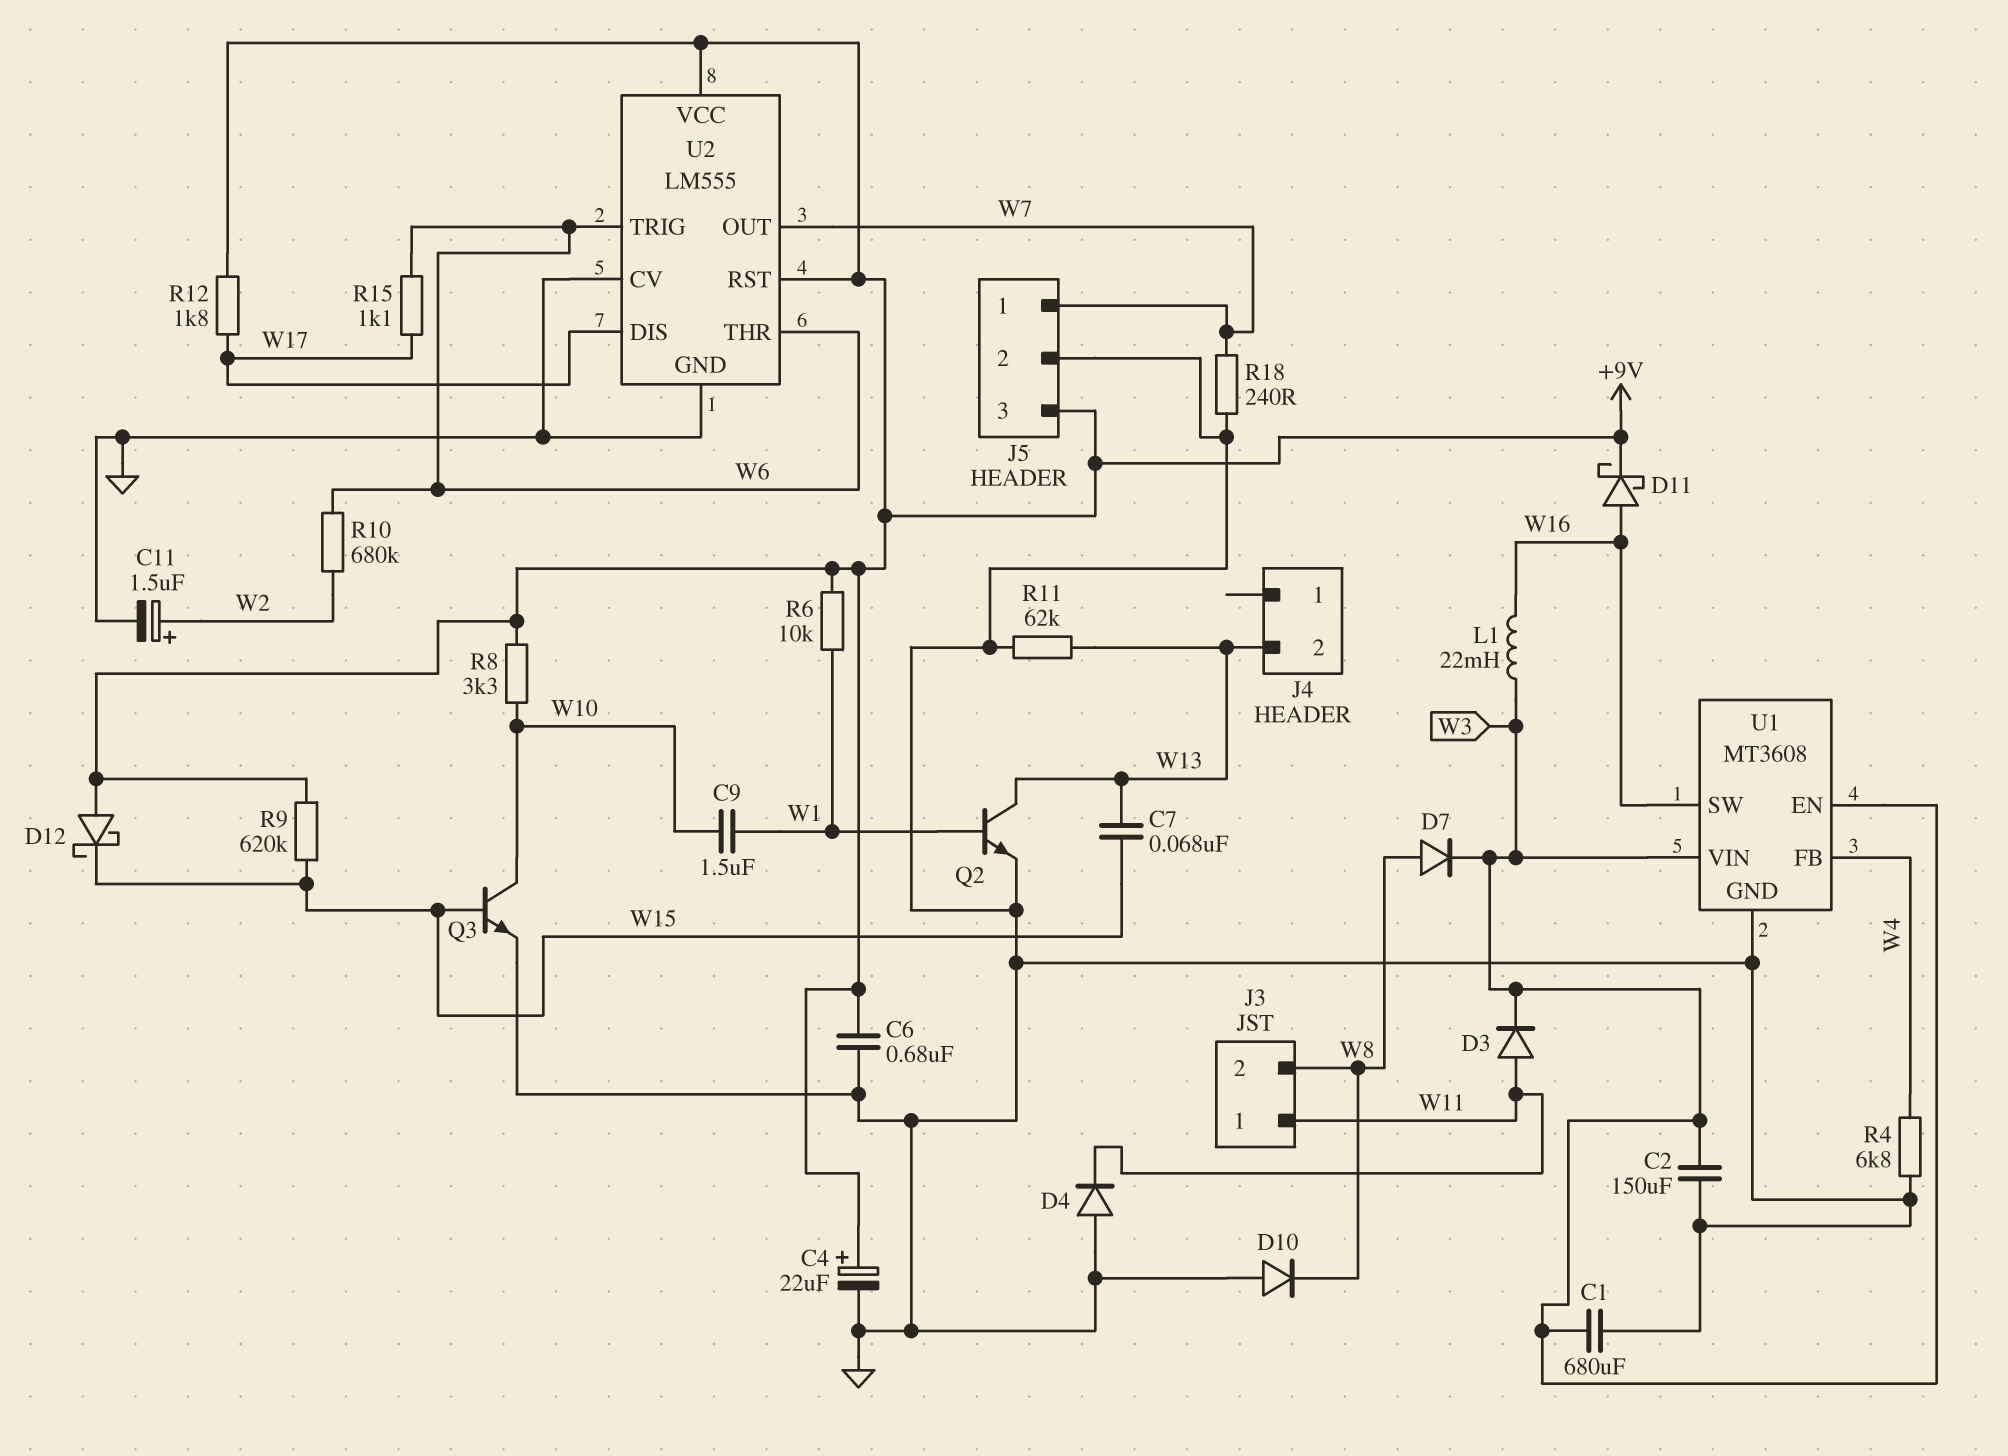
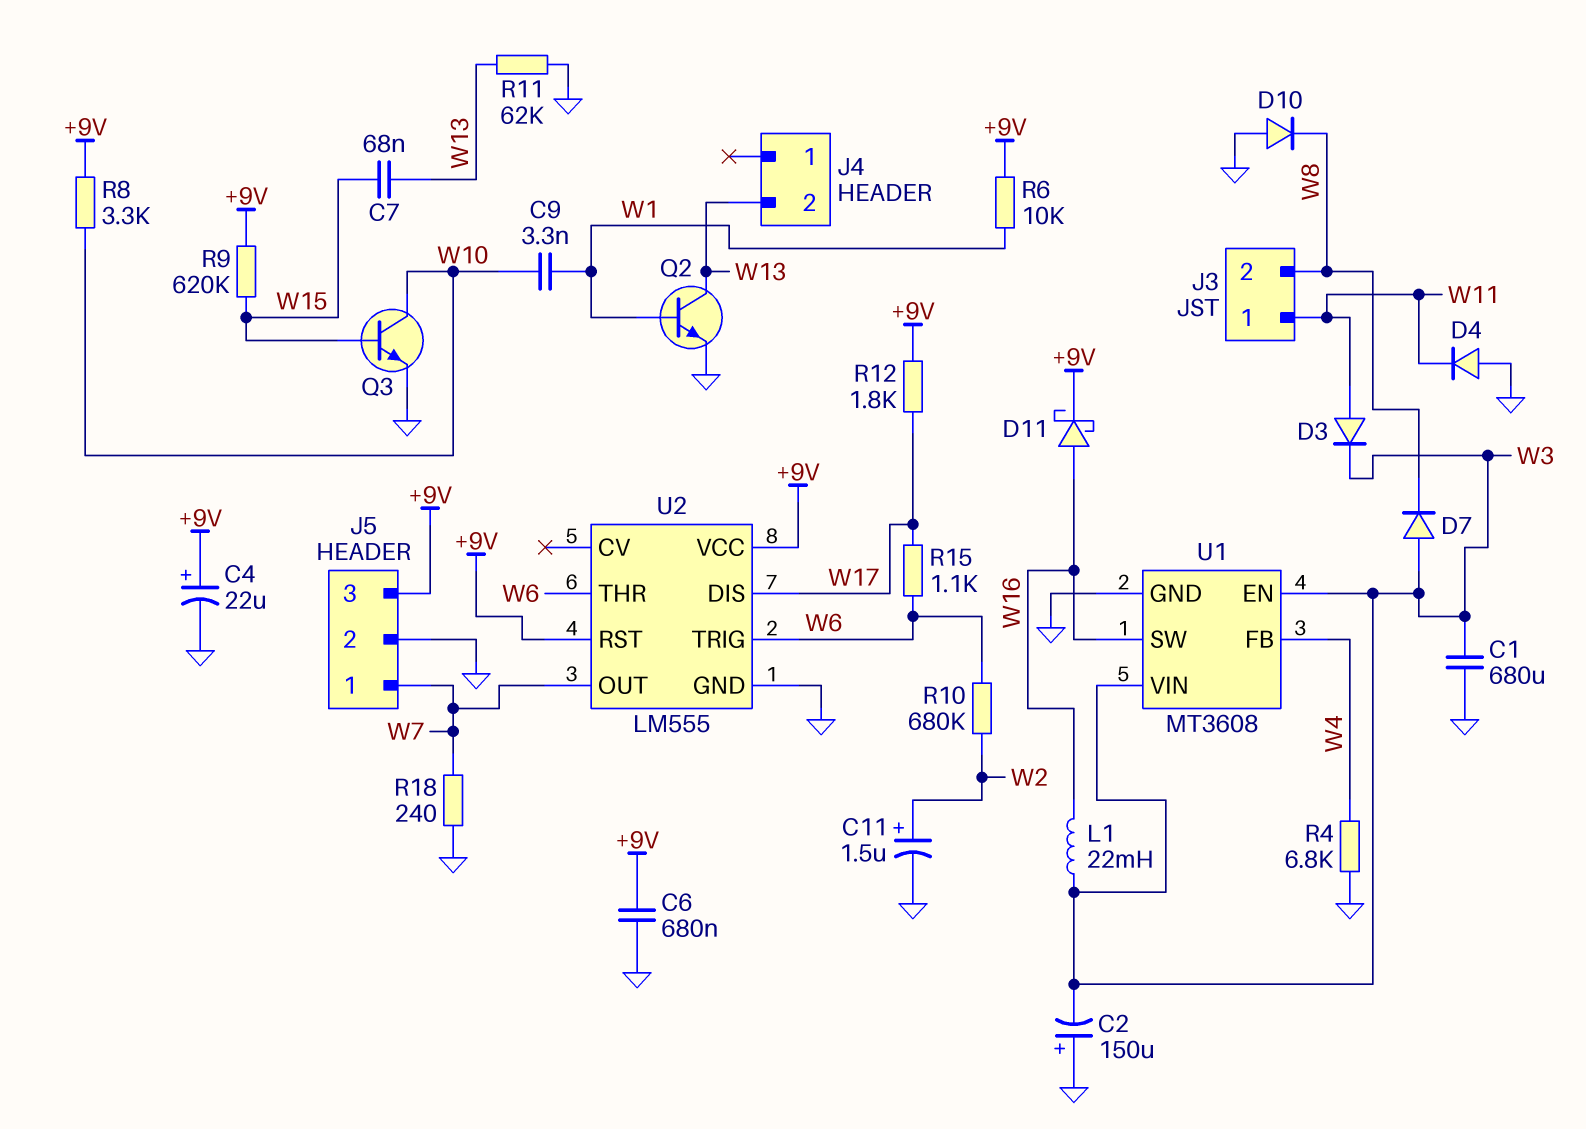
C2: 150uF (GND, W3) -> 150uF (plus GND, minus W3)
C9: 1.5uF (W1, W10) -> 3.3nF (W1, W10)
D7: diode (A W8, K W3) -> diode (A W3, K W8)
D12: schottky (A +9V, K W15) -> none
U2 pin CV: GND -> none

